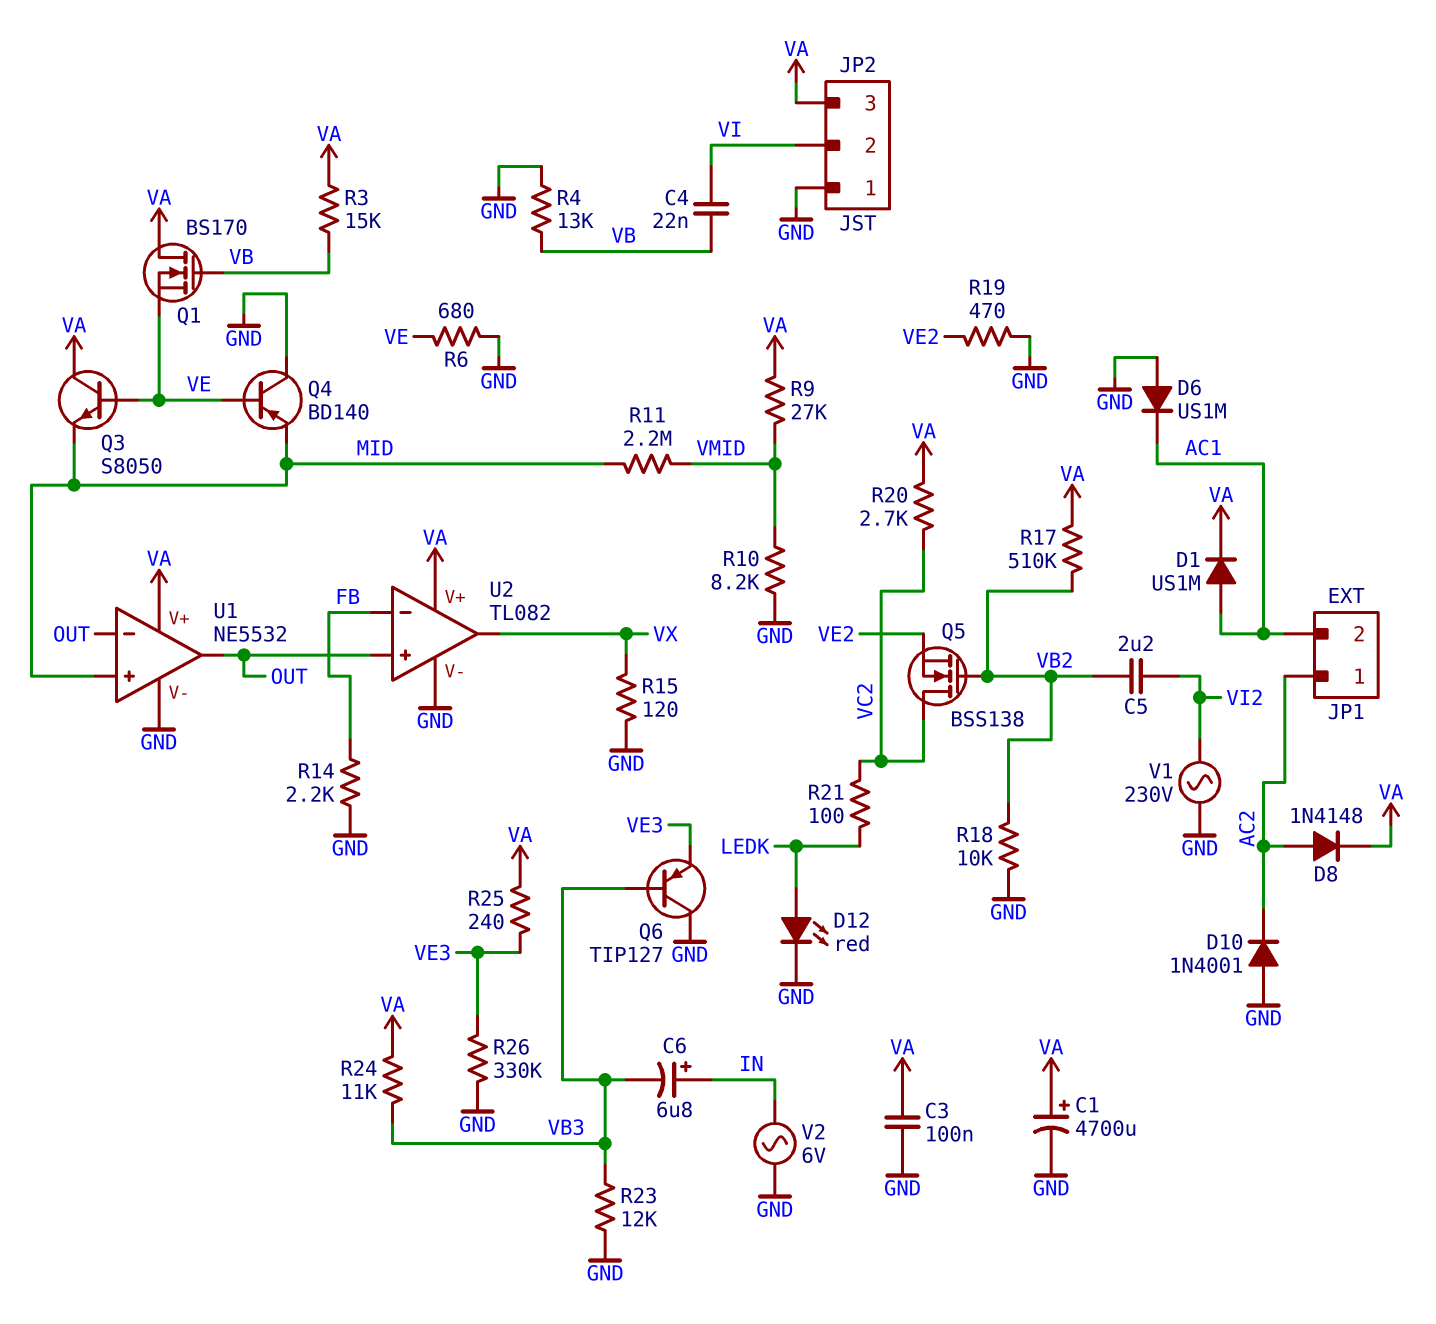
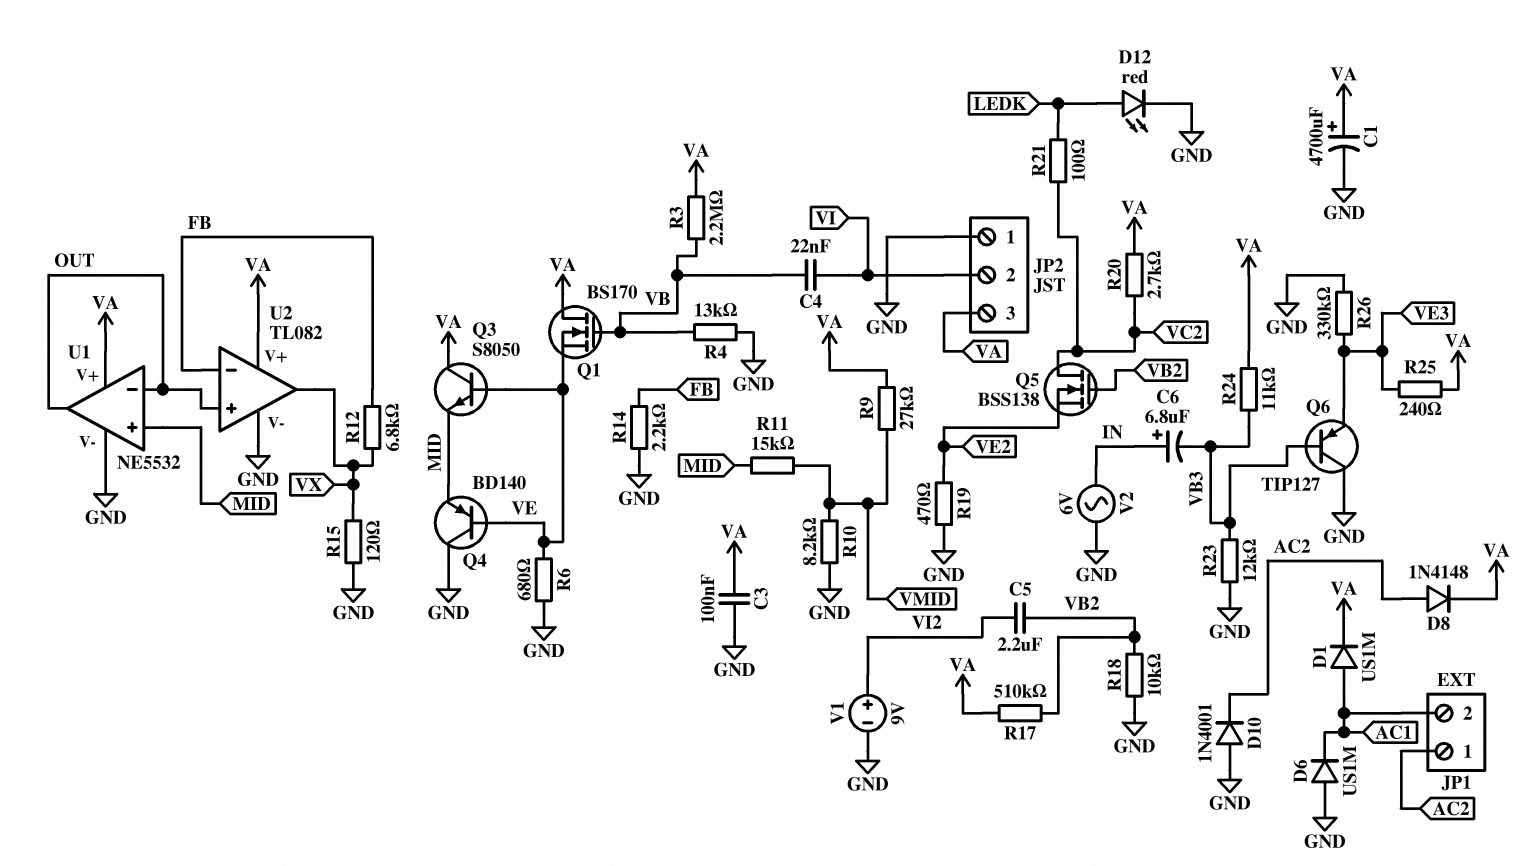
R3: 15k (VA, VB) -> 2.2M (VA, VB)
R11: 2.2M (MID, VMID) -> 15k (MID, VMID)
R12: none -> 6.8k (FB, VX)
V1: AC 230V (GND, VI2) -> 9V (plus VI2, minus GND)

